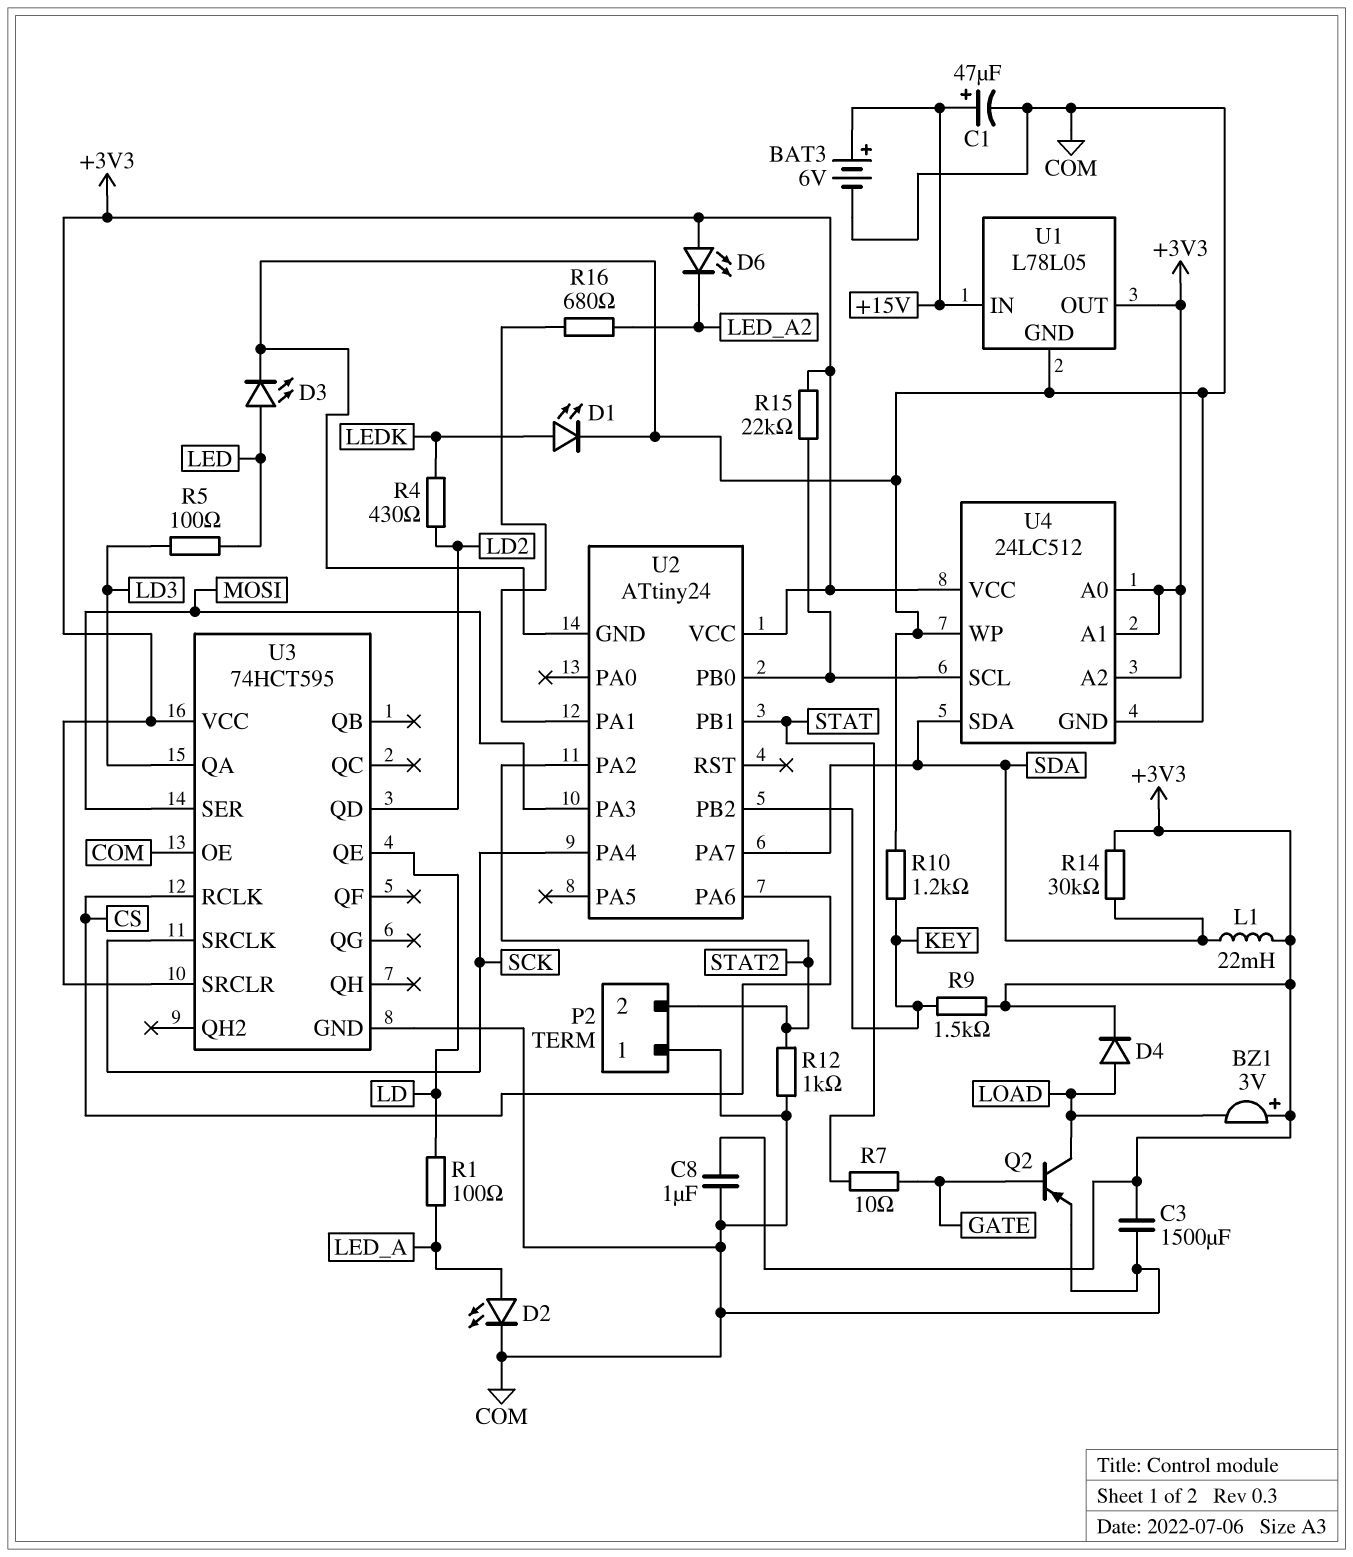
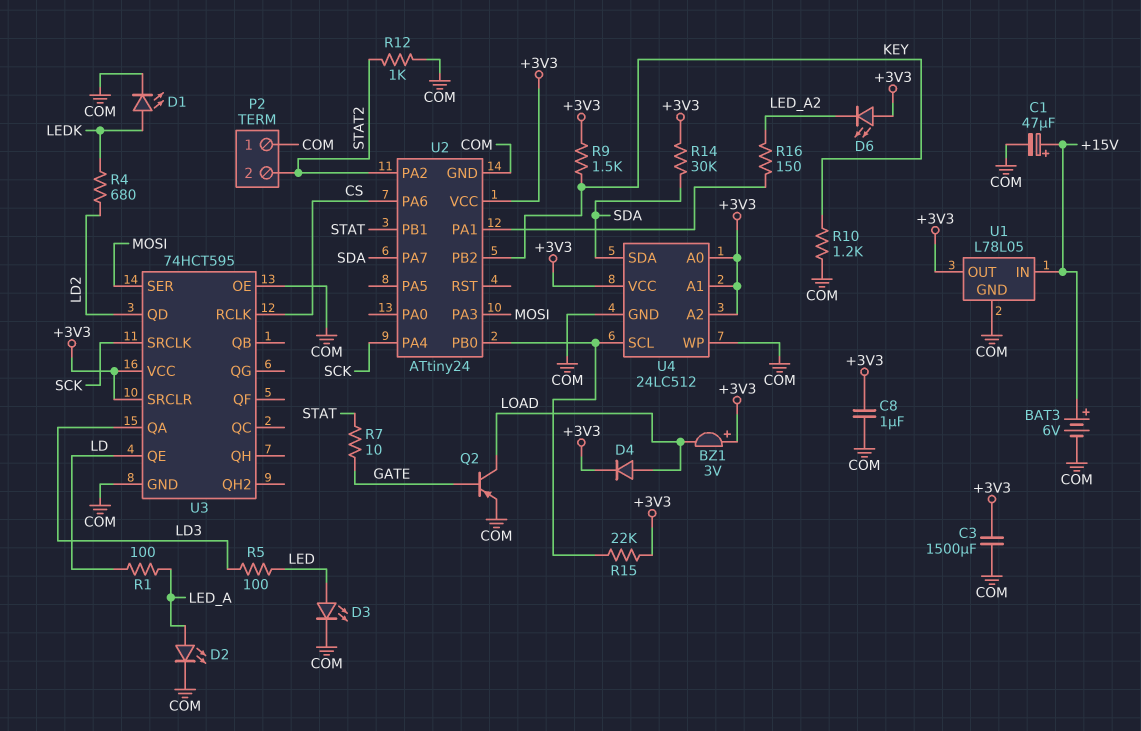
L1: 22mH (+3V3, SDA) -> none
R4: 430 (LD2, LEDK) -> 680 (LD2, LEDK)
R16: 680 (LED_A2, U2/PA1) -> 150 (LED_A2, U2/PA1)

